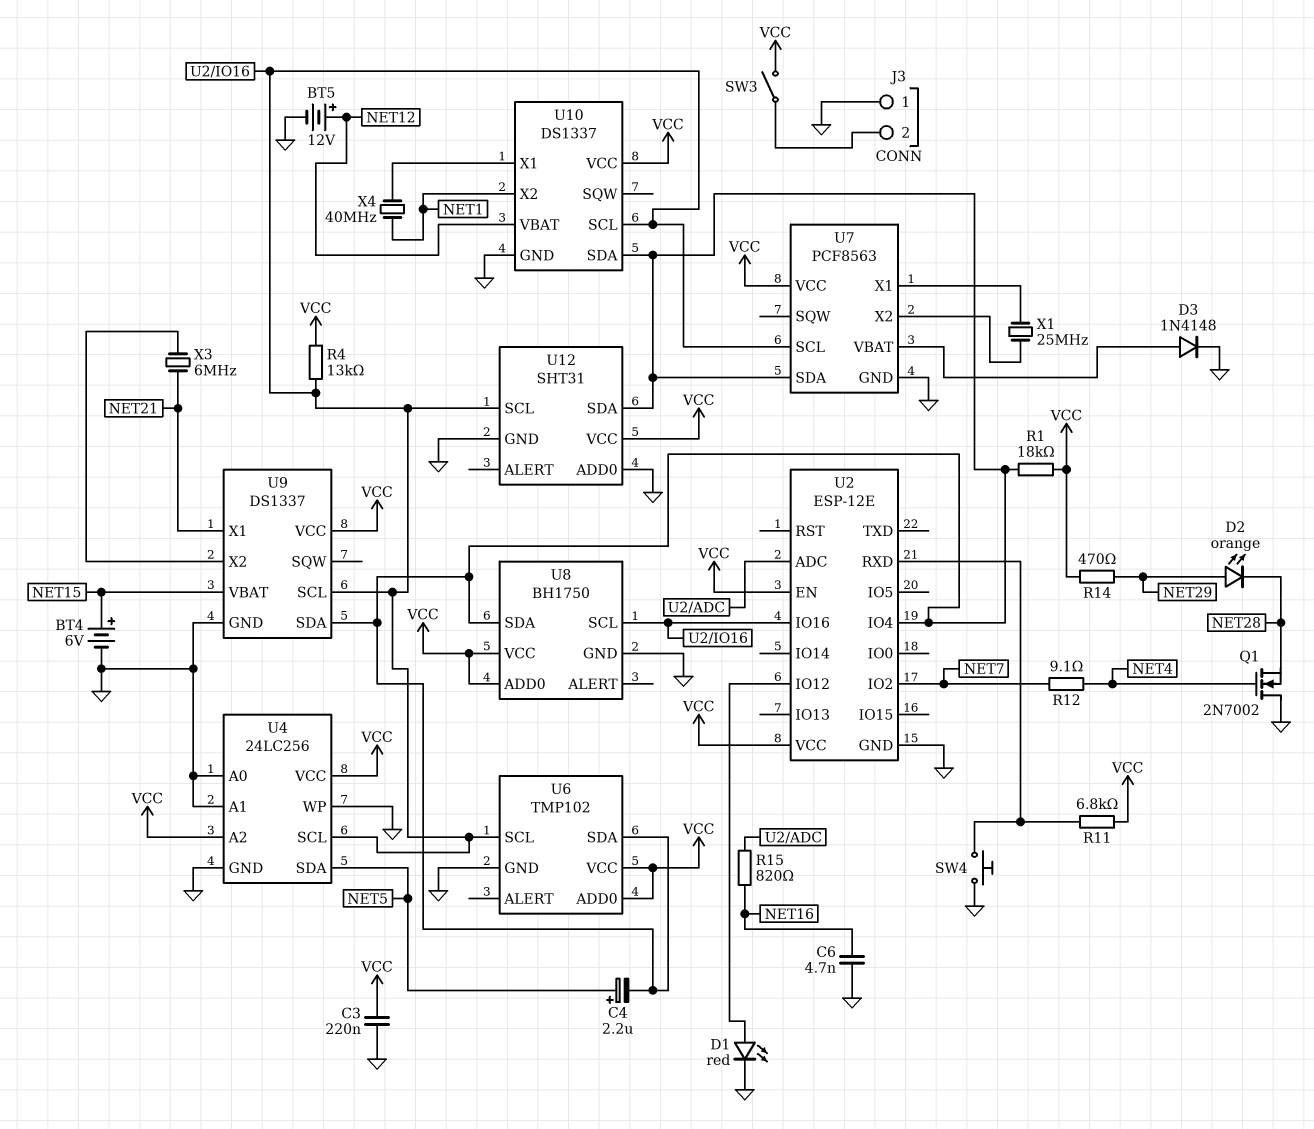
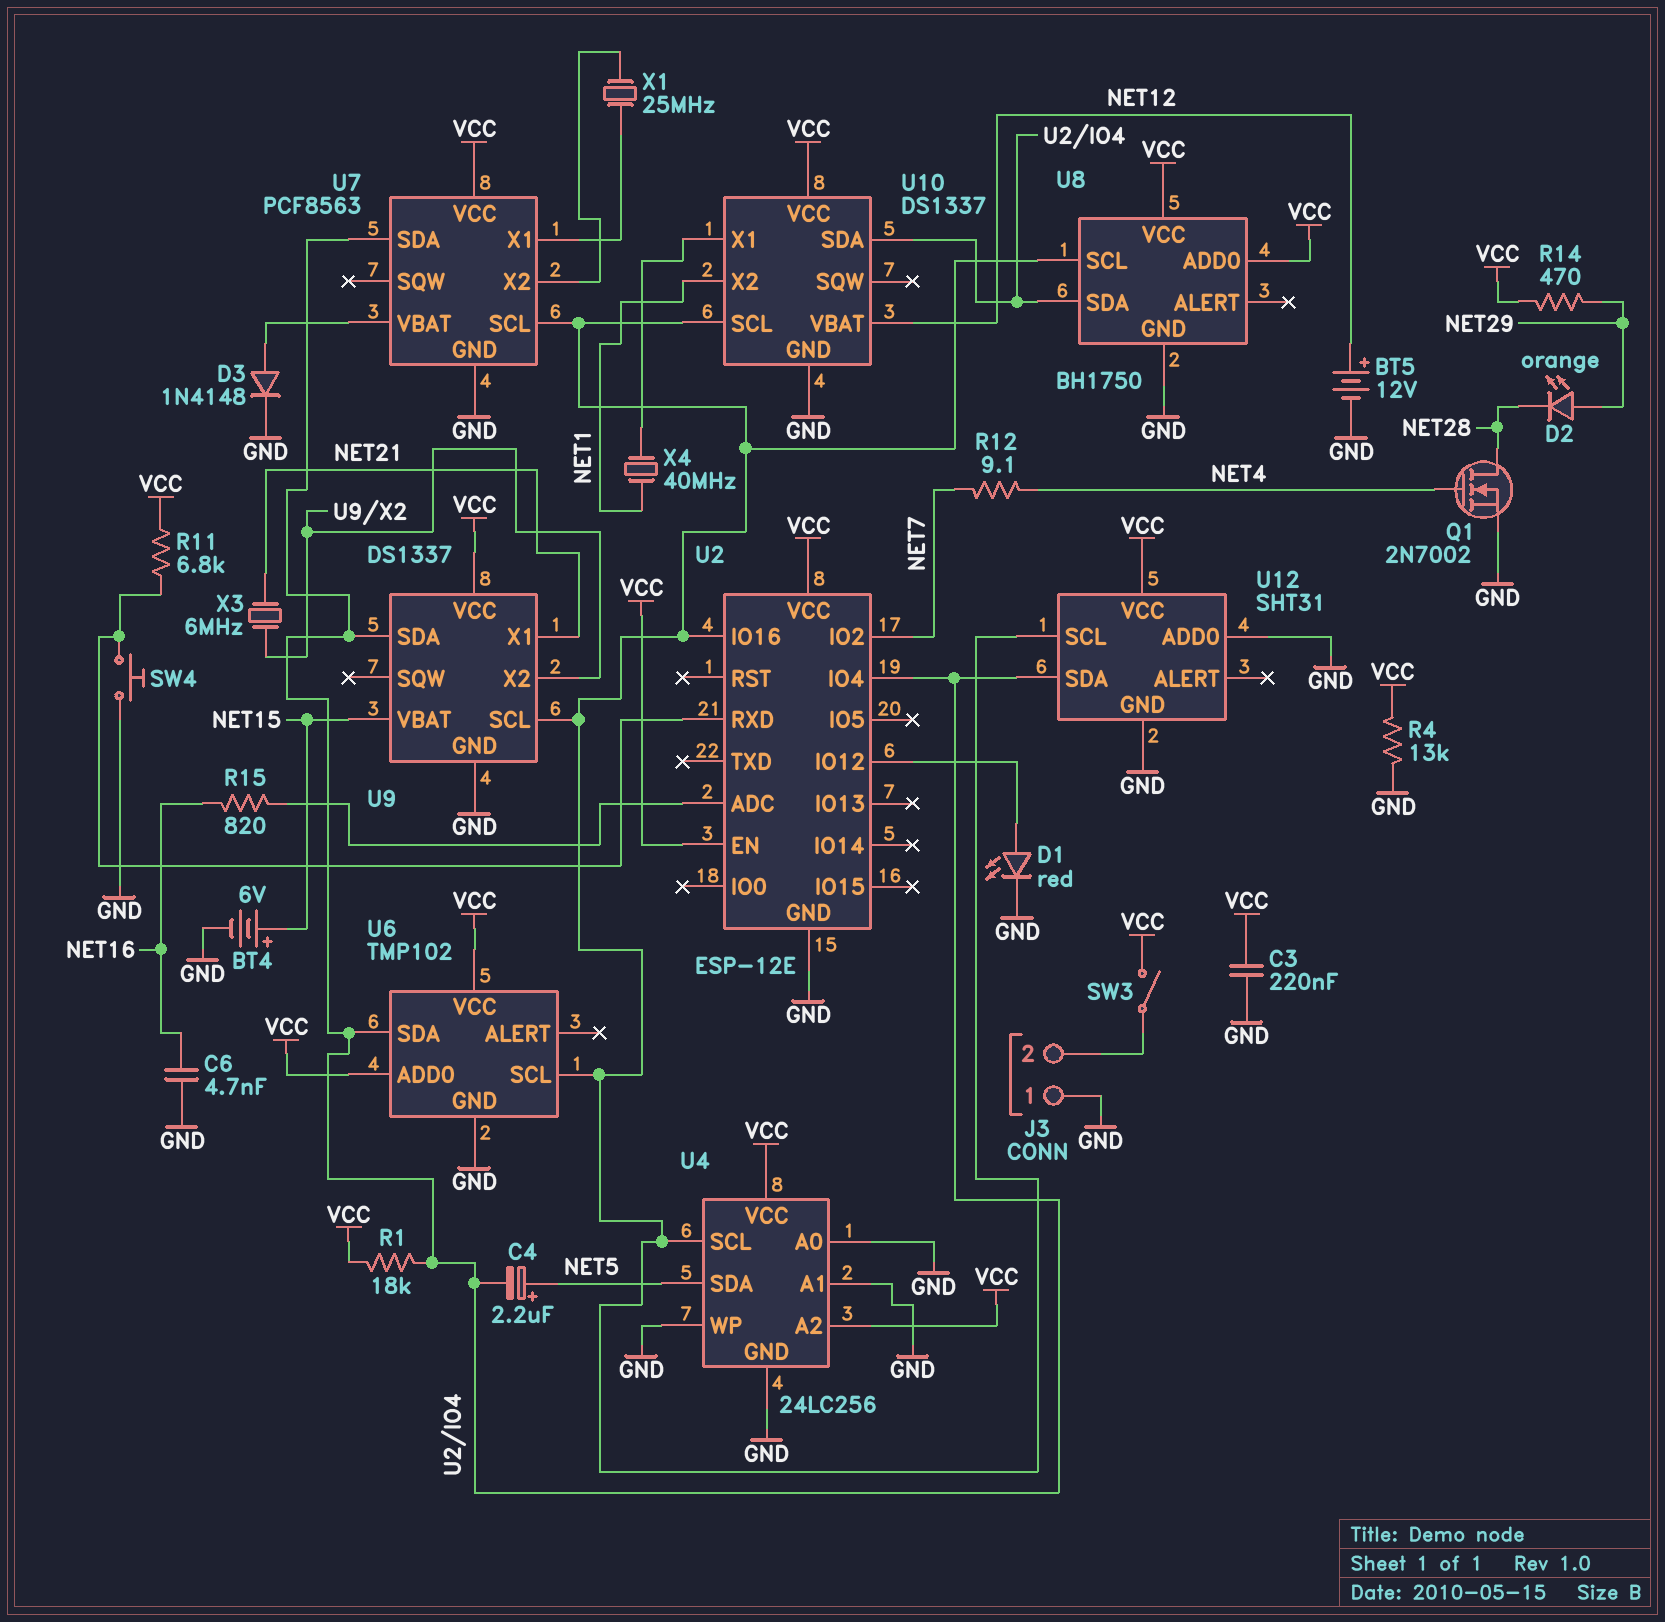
Q1: NMOS 2N7002 (G NET4, D GND, S NET28) -> NMOS 2N7002 (G NET4, D NET28, S GND)
R4: 13k (U2/IO16, VCC) -> 13k (GND, VCC)

